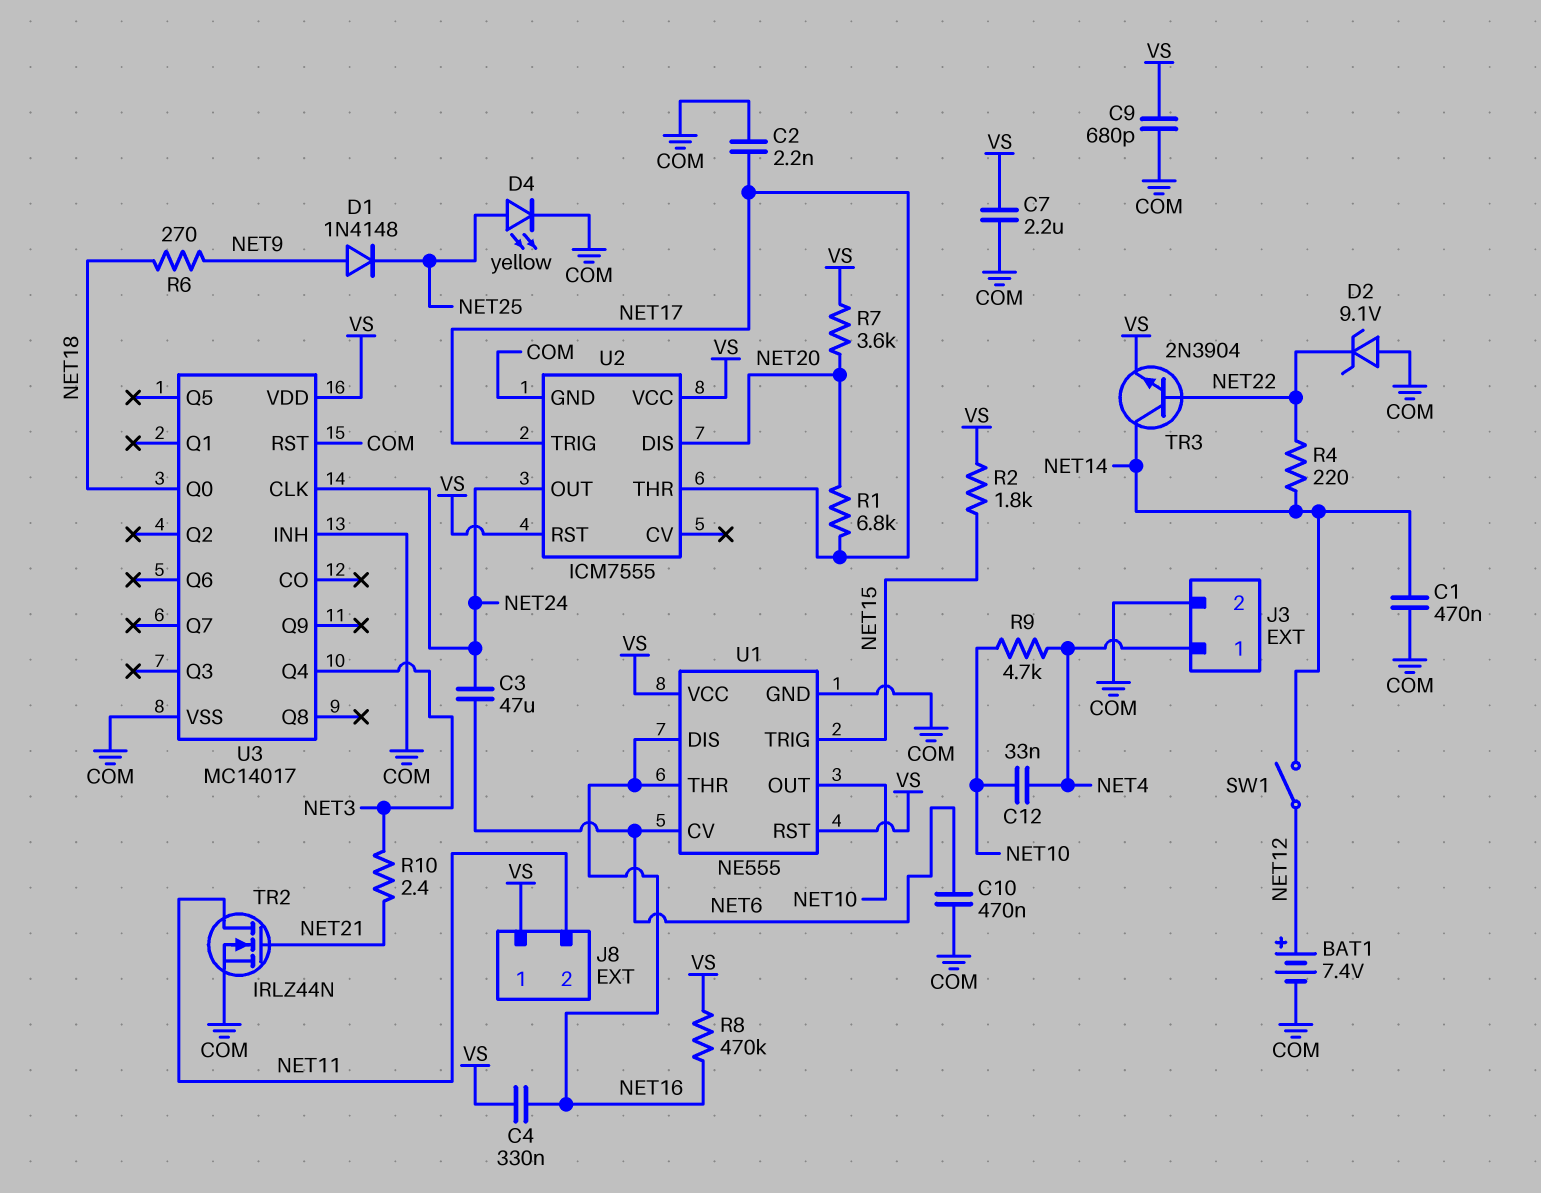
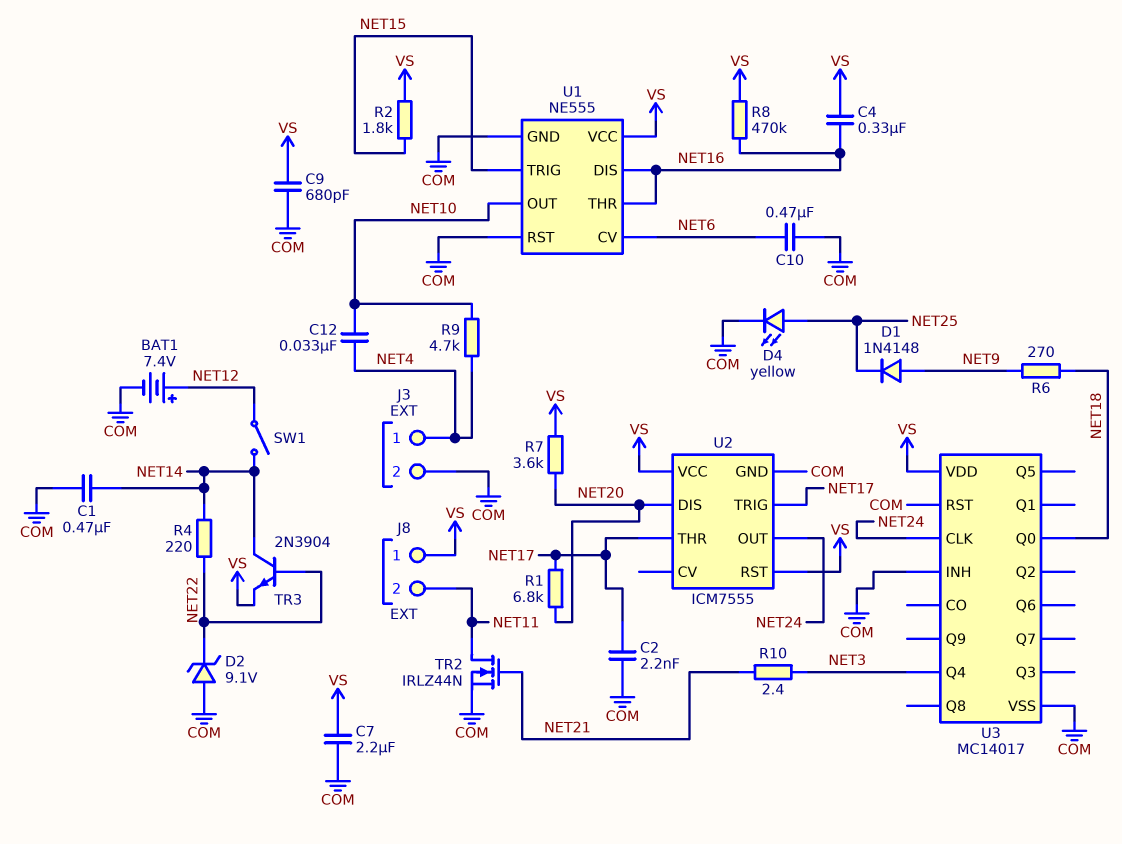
C3: 47uF (NET6, NET24) -> none
U1 pin RST: VS -> COM

